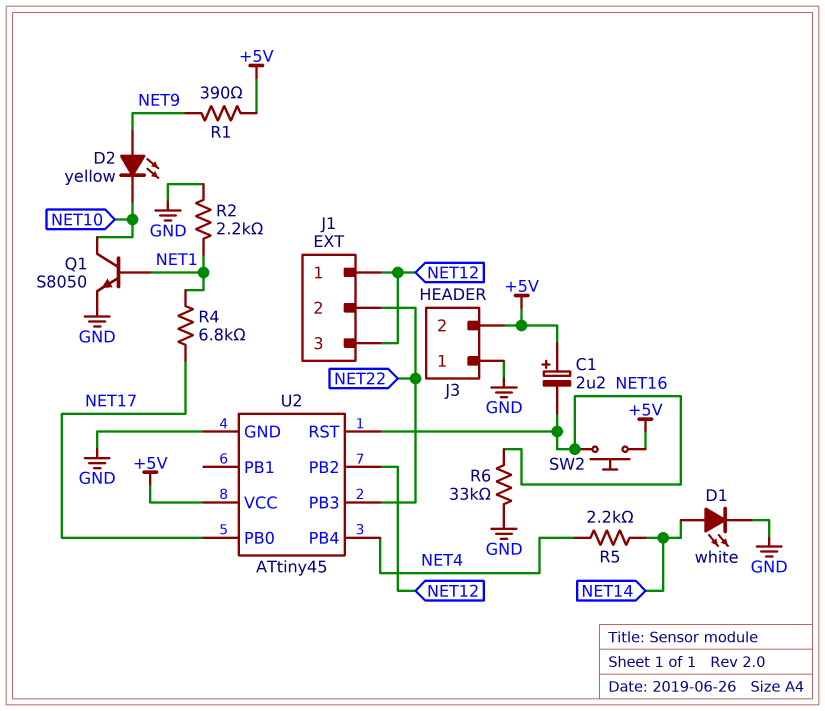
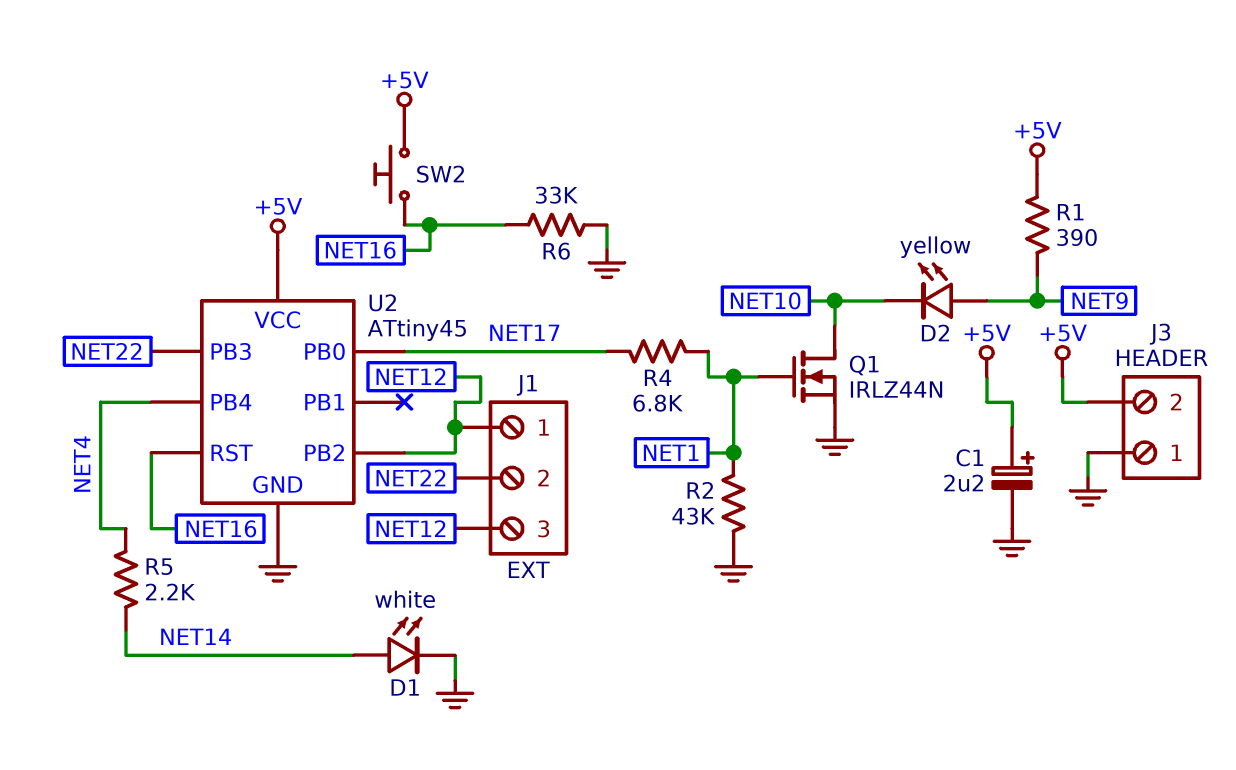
C1: 2.2uF (plus +5V, minus NET16) -> 2.2uF (plus +5V, minus GND)
Q1: NPN S8050 (B NET1, C NET10, E GND) -> NMOS IRLZ44N (G NET1, D NET10, S GND)
R2: 2.2k (GND, NET1) -> 43k (GND, NET1)

